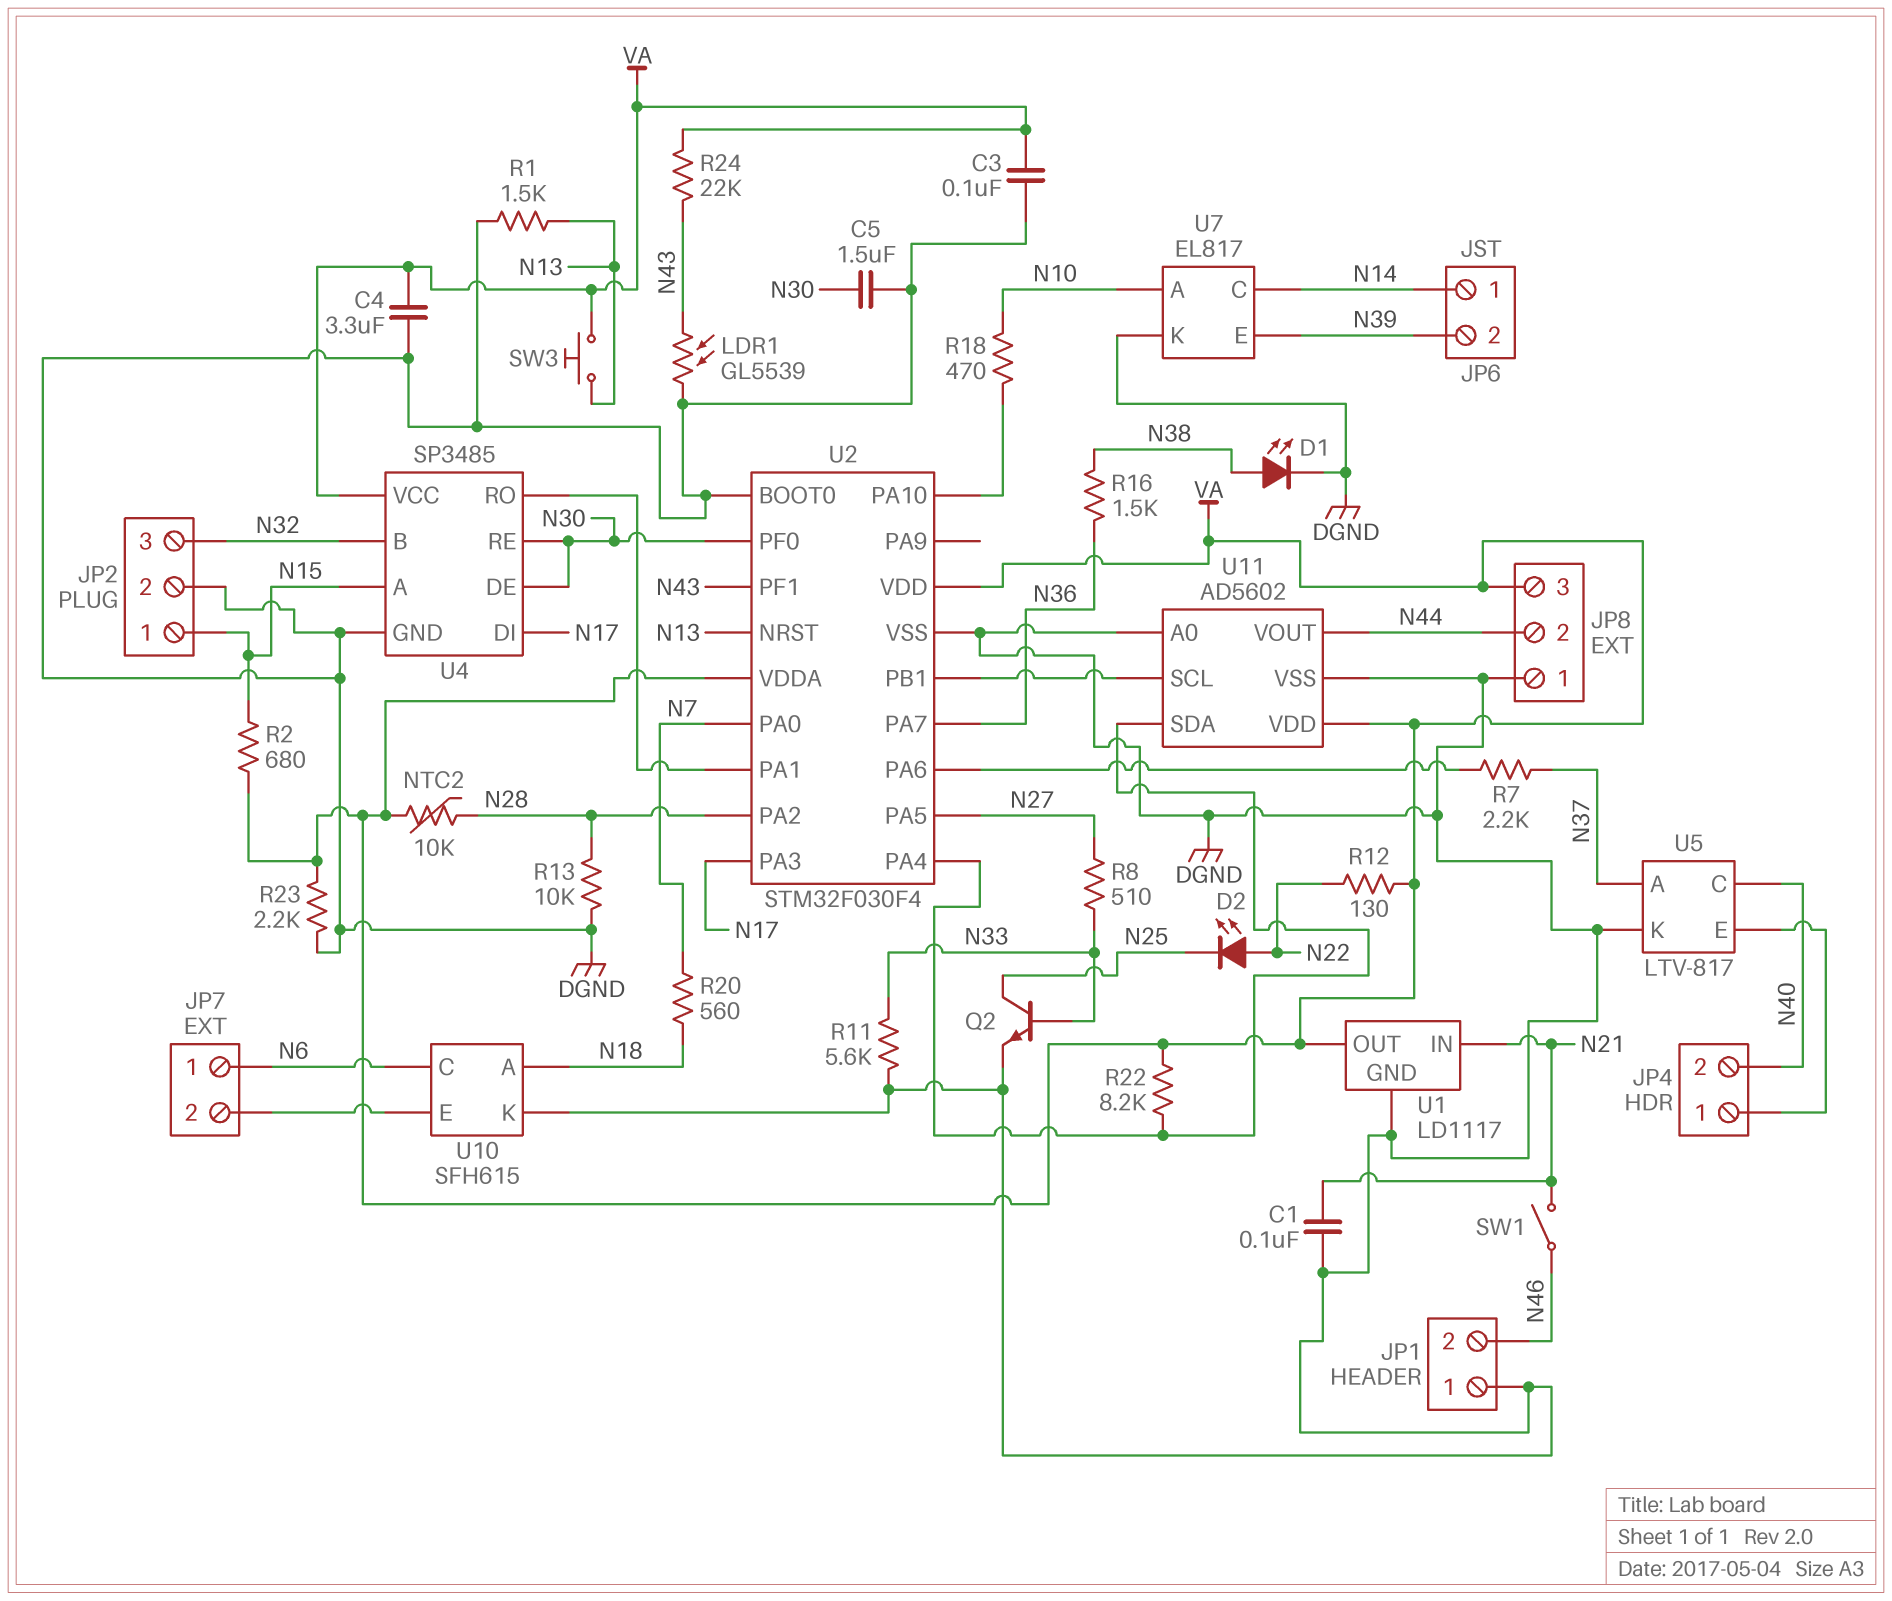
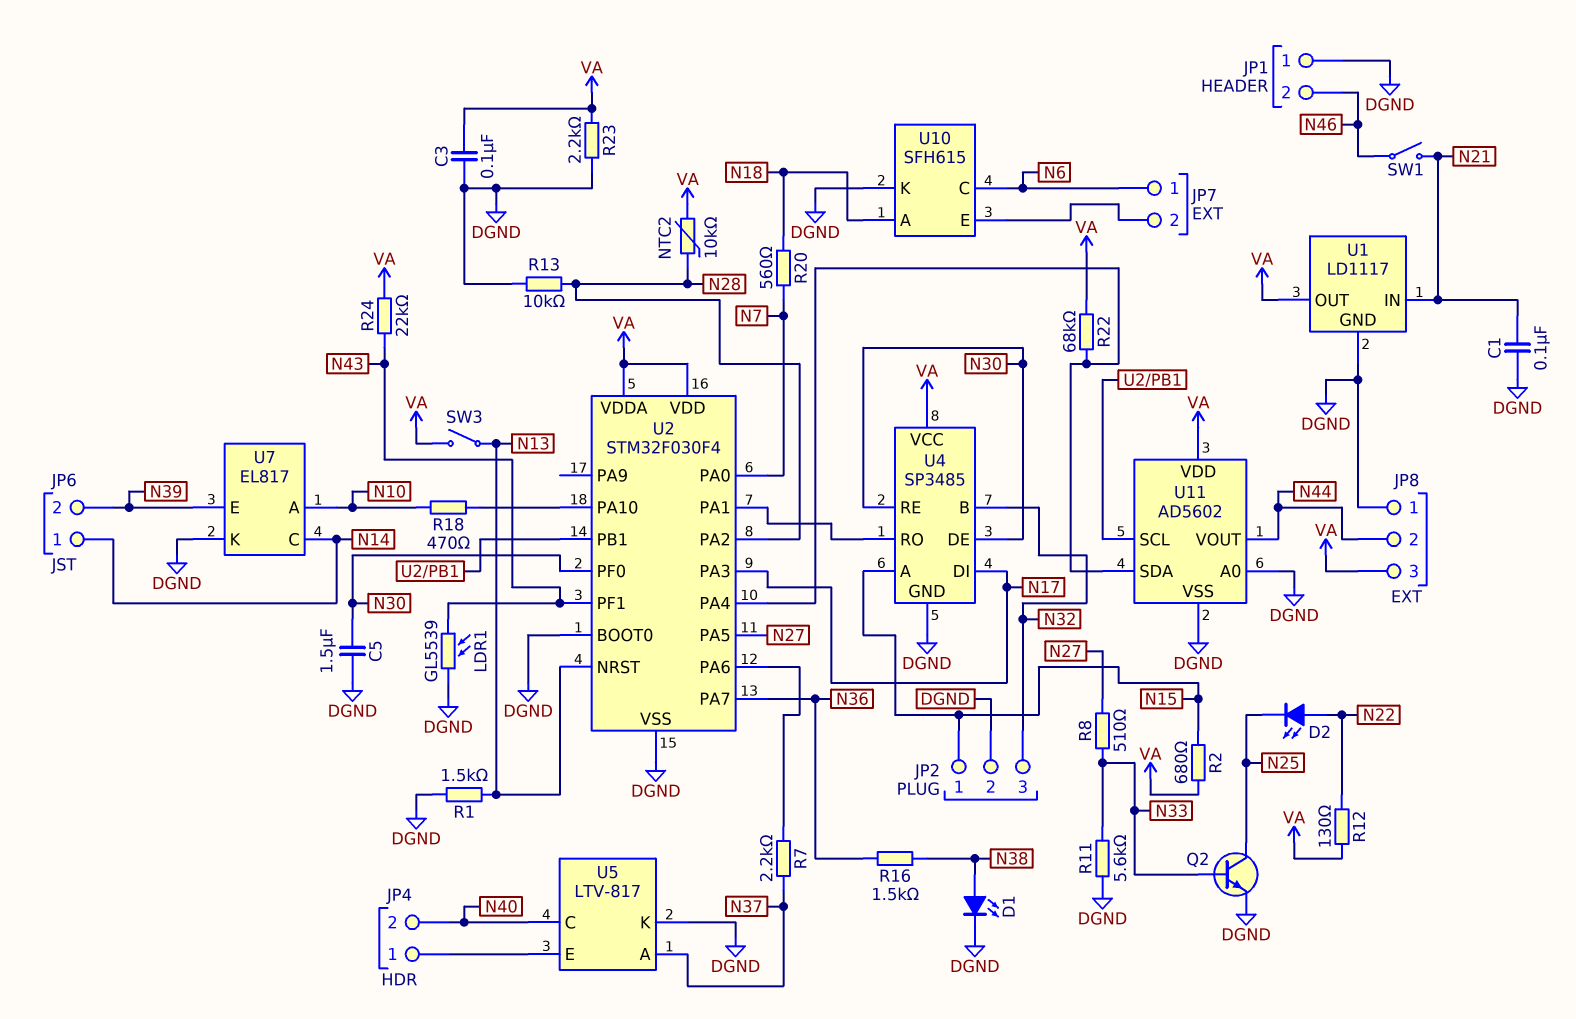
C4: 3.3uF (DGND, VA) -> none
R22: 8.2k (U2/PA4, VA) -> 68k (U2/PA4, VA)
SW3: button (N13, VA) -> switch (N13, VA)

